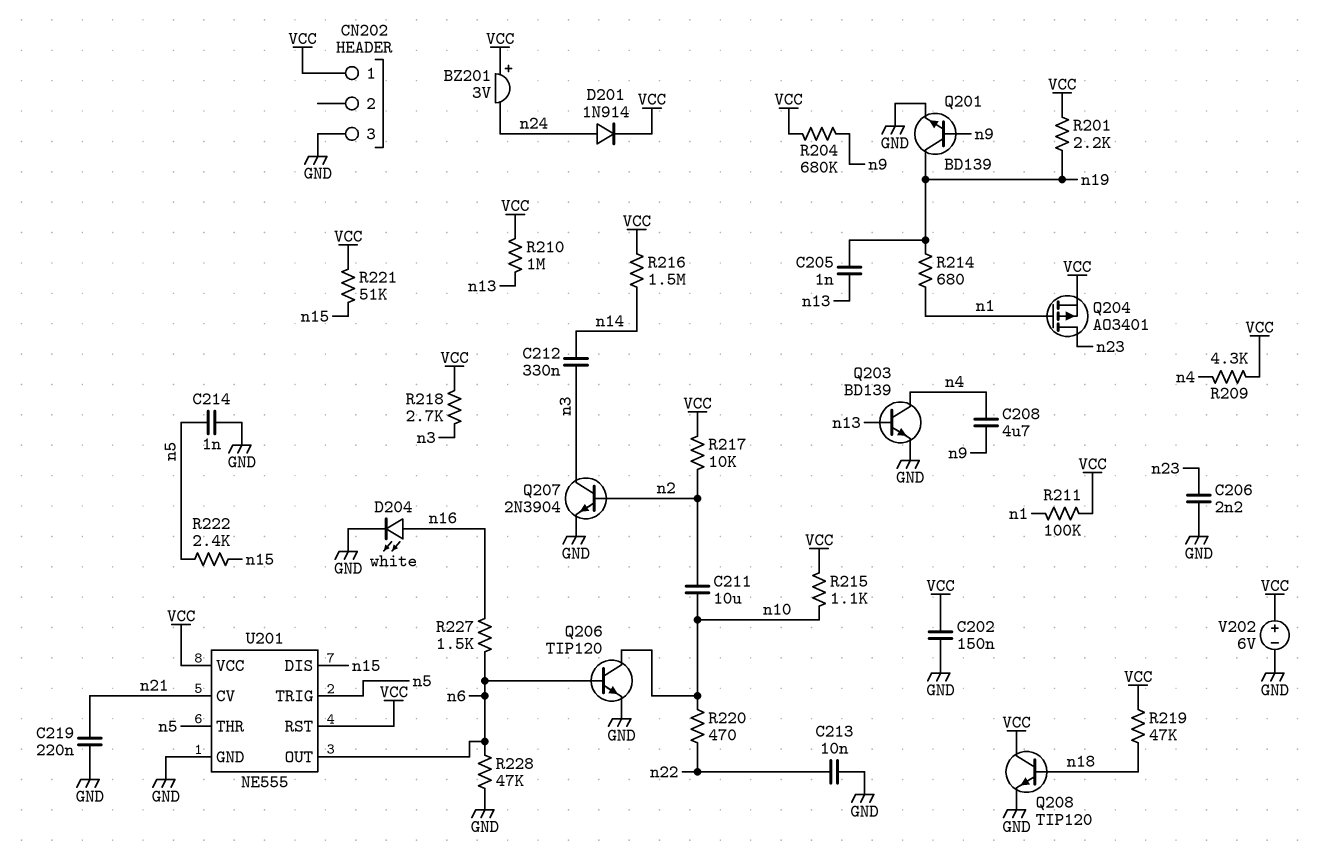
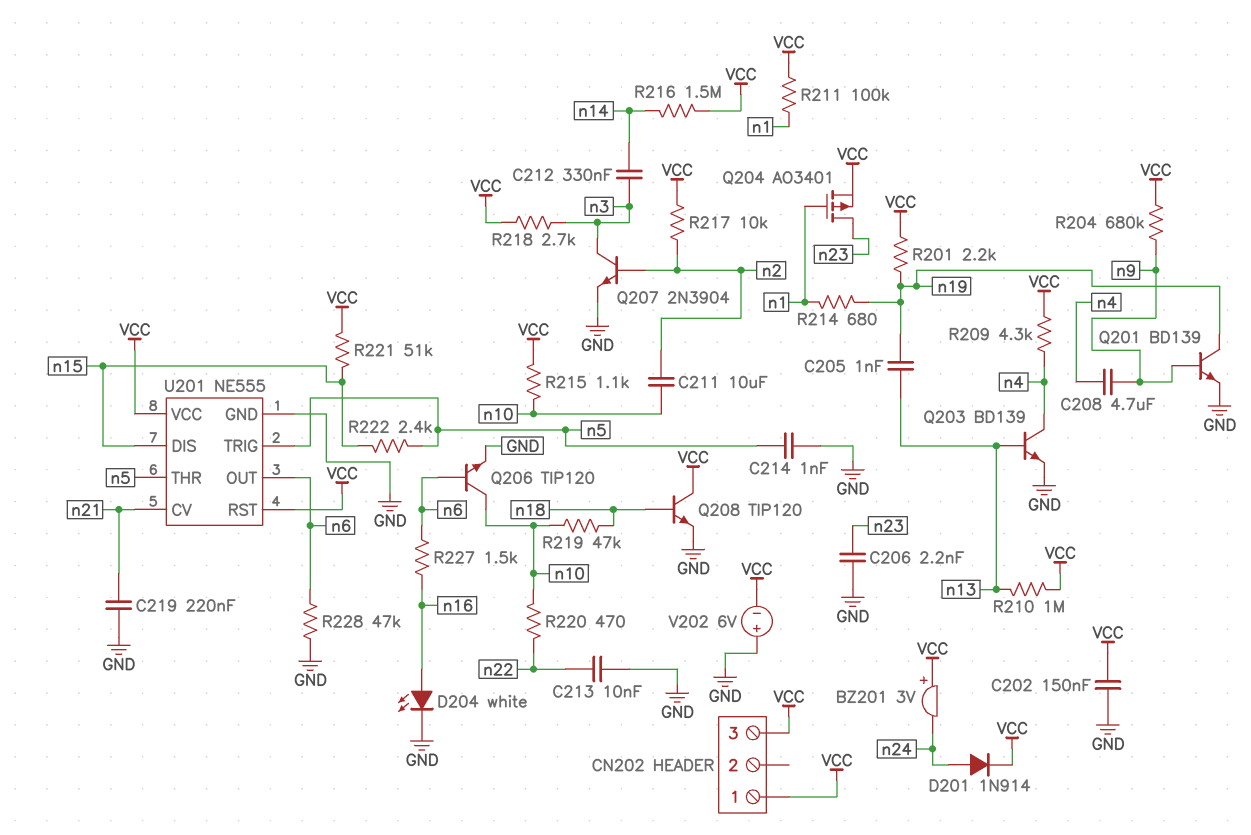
CN202 pin 3: GND -> VCC
R219: 47k (VCC, n18) -> 47k (n10, n18)
V202: 6V (plus VCC, minus GND) -> 6V (plus GND, minus VCC)

